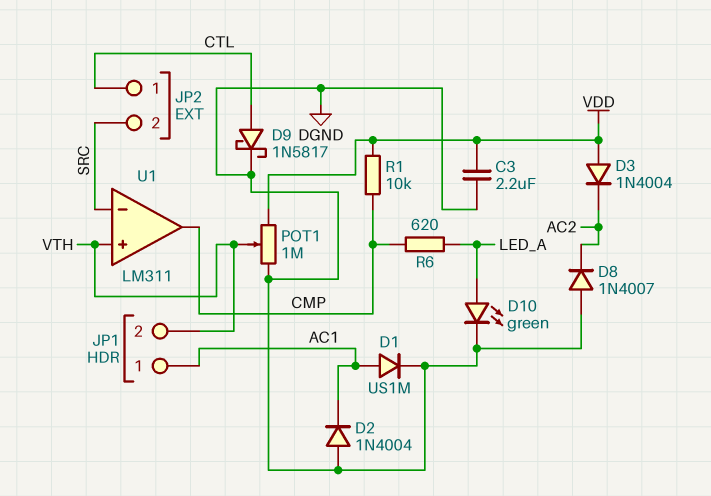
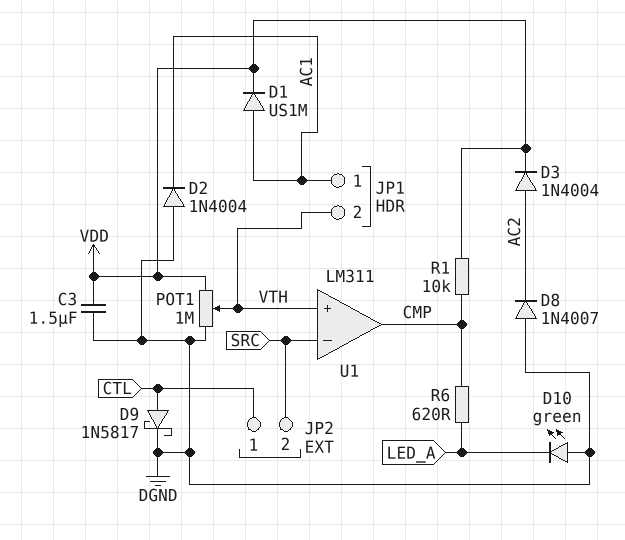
C3: 2.2uF (DGND, VDD) -> 1.5uF (DGND, VDD)
D1: diode US1M (A AC1, K DGND) -> diode US1M (A AC1, K VDD)
D3: diode 1N4004 (A VDD, K AC2) -> diode 1N4004 (A AC2, K VDD)
D10: LED green (A LED_A, K DGND) -> LED green (A DGND, K LED_A)

